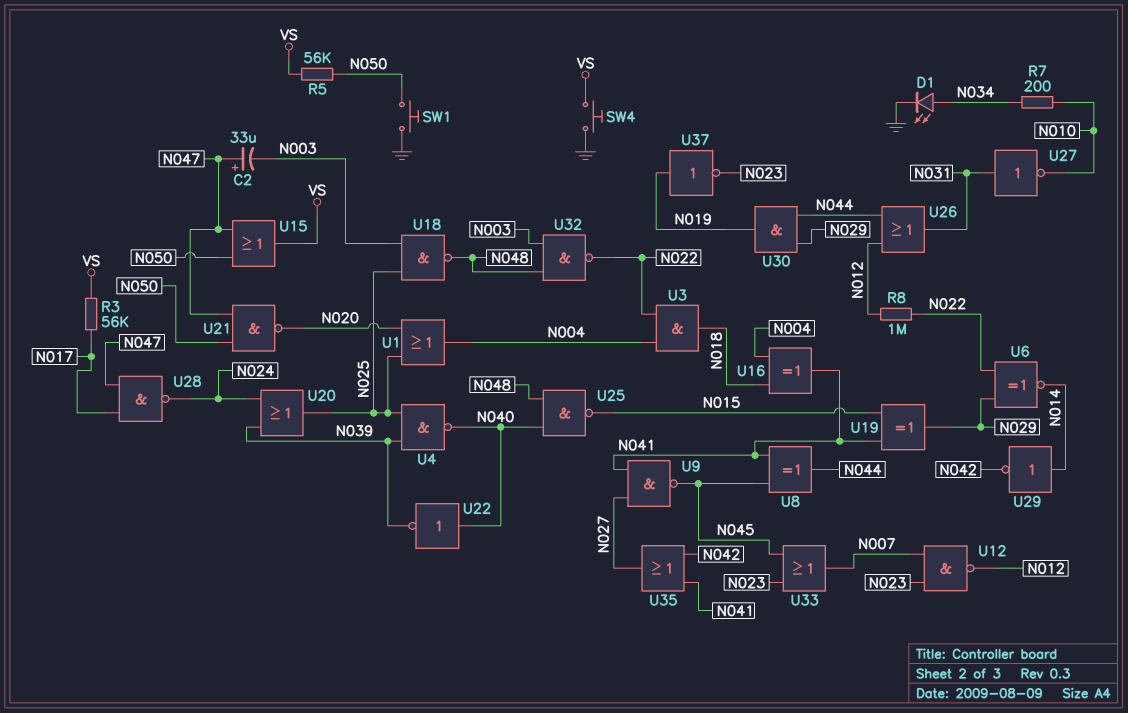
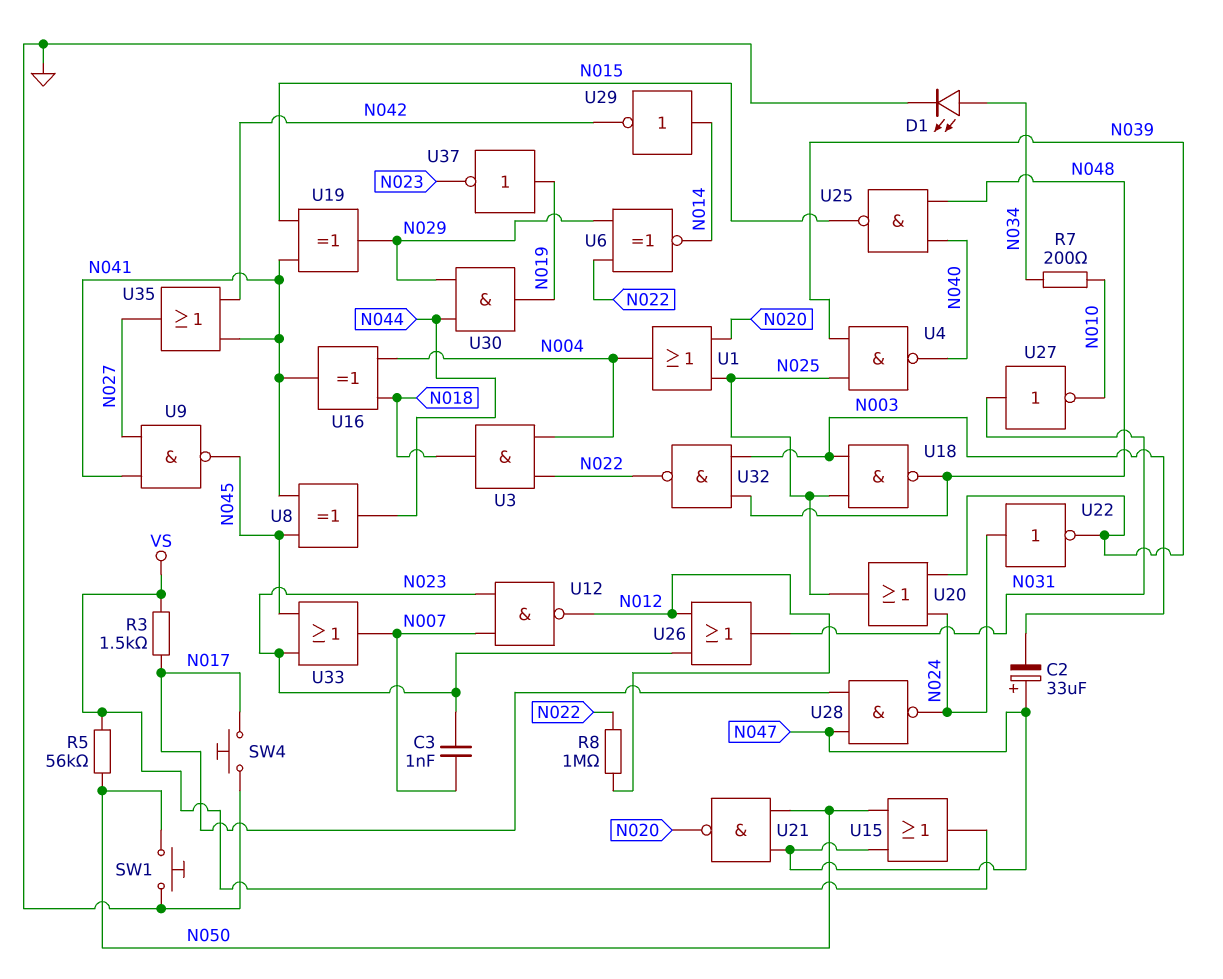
C3: none -> 1nF (N007, N023)
R3: 56k (N017, VS) -> 1.5k (N017, VS)
SW4: button (GND, VS) -> button (GND, N017)
U22: NOT (in N040, out N039) -> NOT (in N024, out N039)
U26: OR (in N012, in N044, out N031) -> OR (in N012, in N023, out N031)

